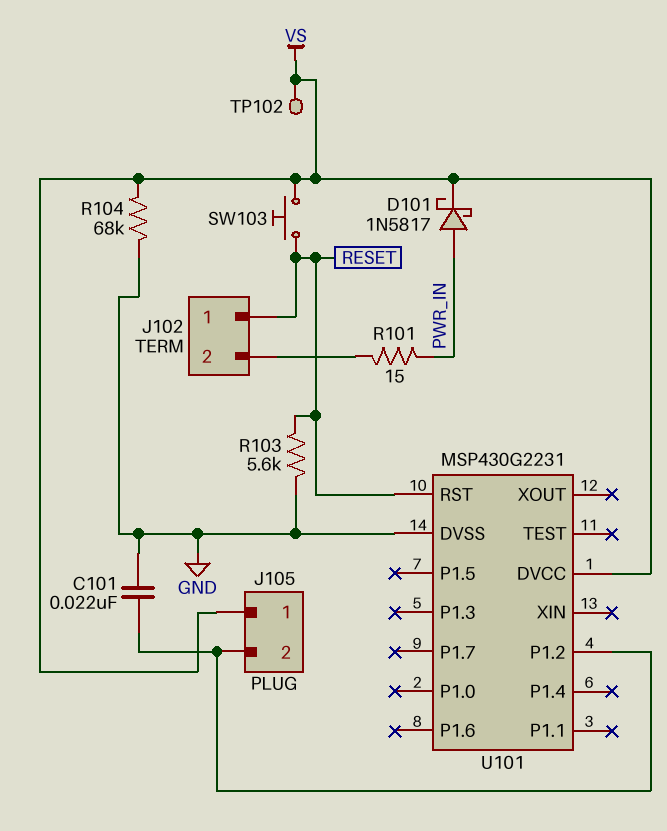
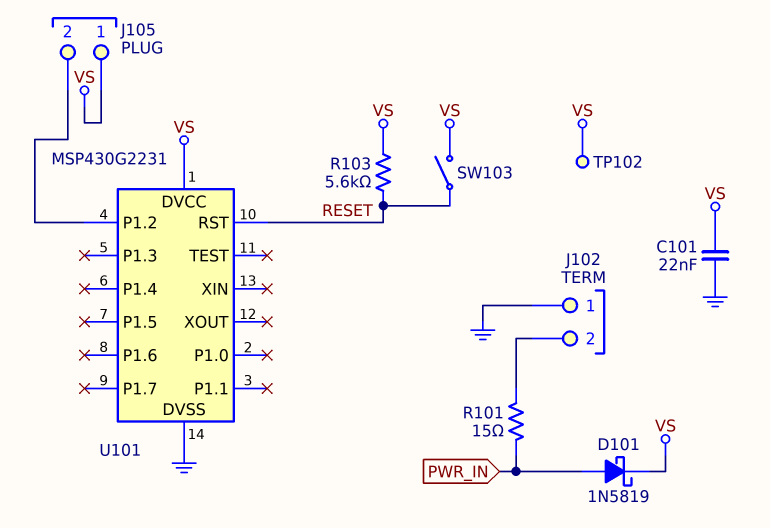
C101: 22nF (GND, J105/2) -> 22nF (GND, VS)
D101: schottky 1N5817 (A PWR_IN, K VS) -> schottky 1N5819 (A PWR_IN, K VS)
J102 pin 1: RESET -> GND
R103: 5.6k (GND, RESET) -> 5.6k (RESET, VS)
R104: 68k (GND, VS) -> none
SW103: button (RESET, VS) -> switch (RESET, VS)

